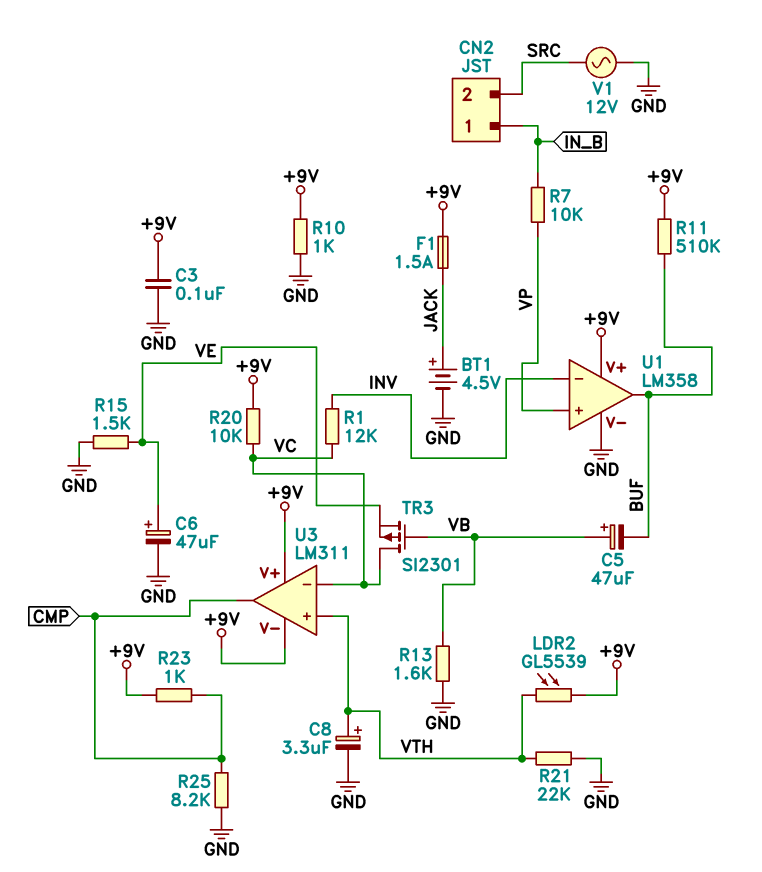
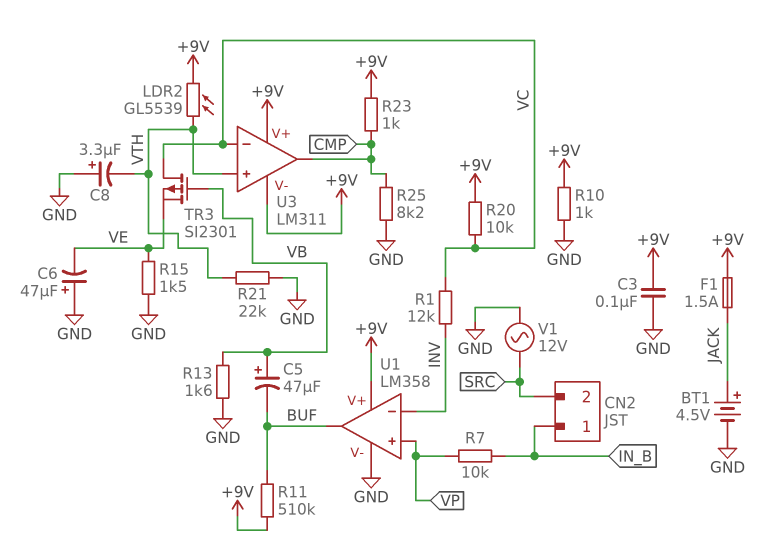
C6: 47uF (plus VE, minus GND) -> 47uF (plus GND, minus VE)
C8: 3.3uF (plus VTH, minus GND) -> 3.3uF (plus GND, minus VTH)

